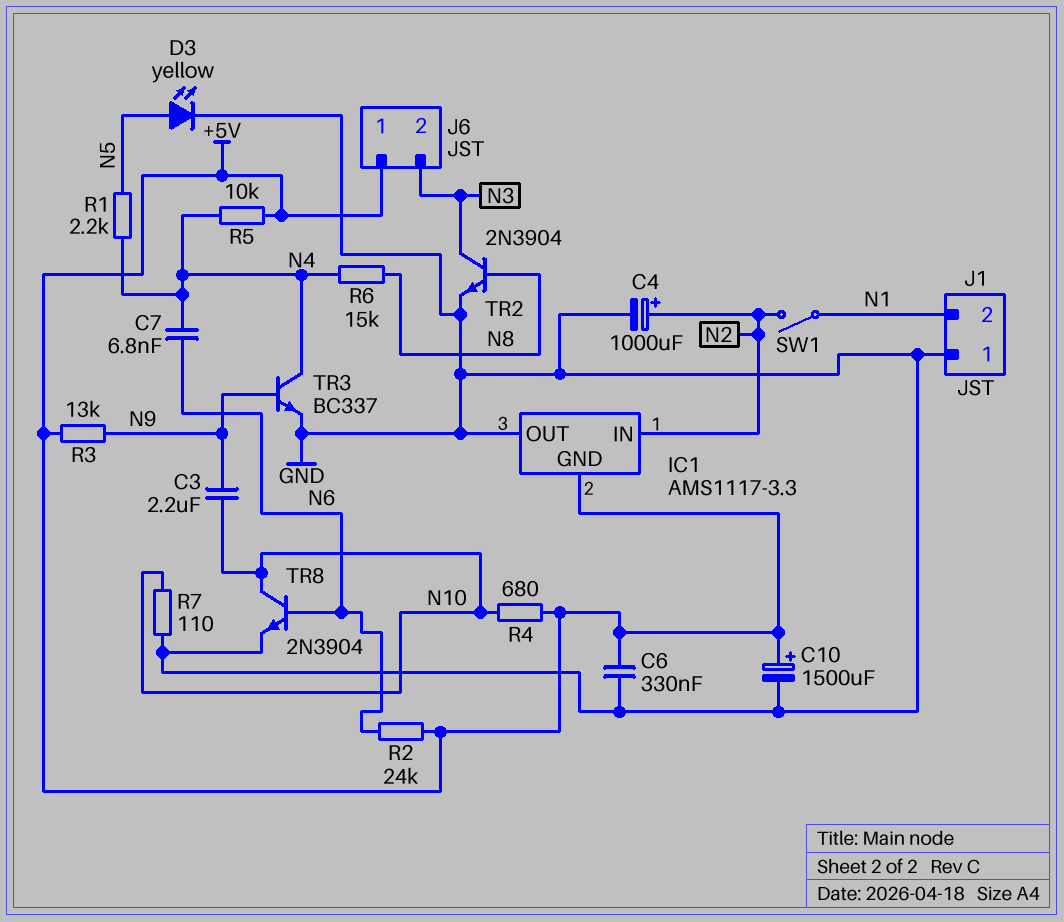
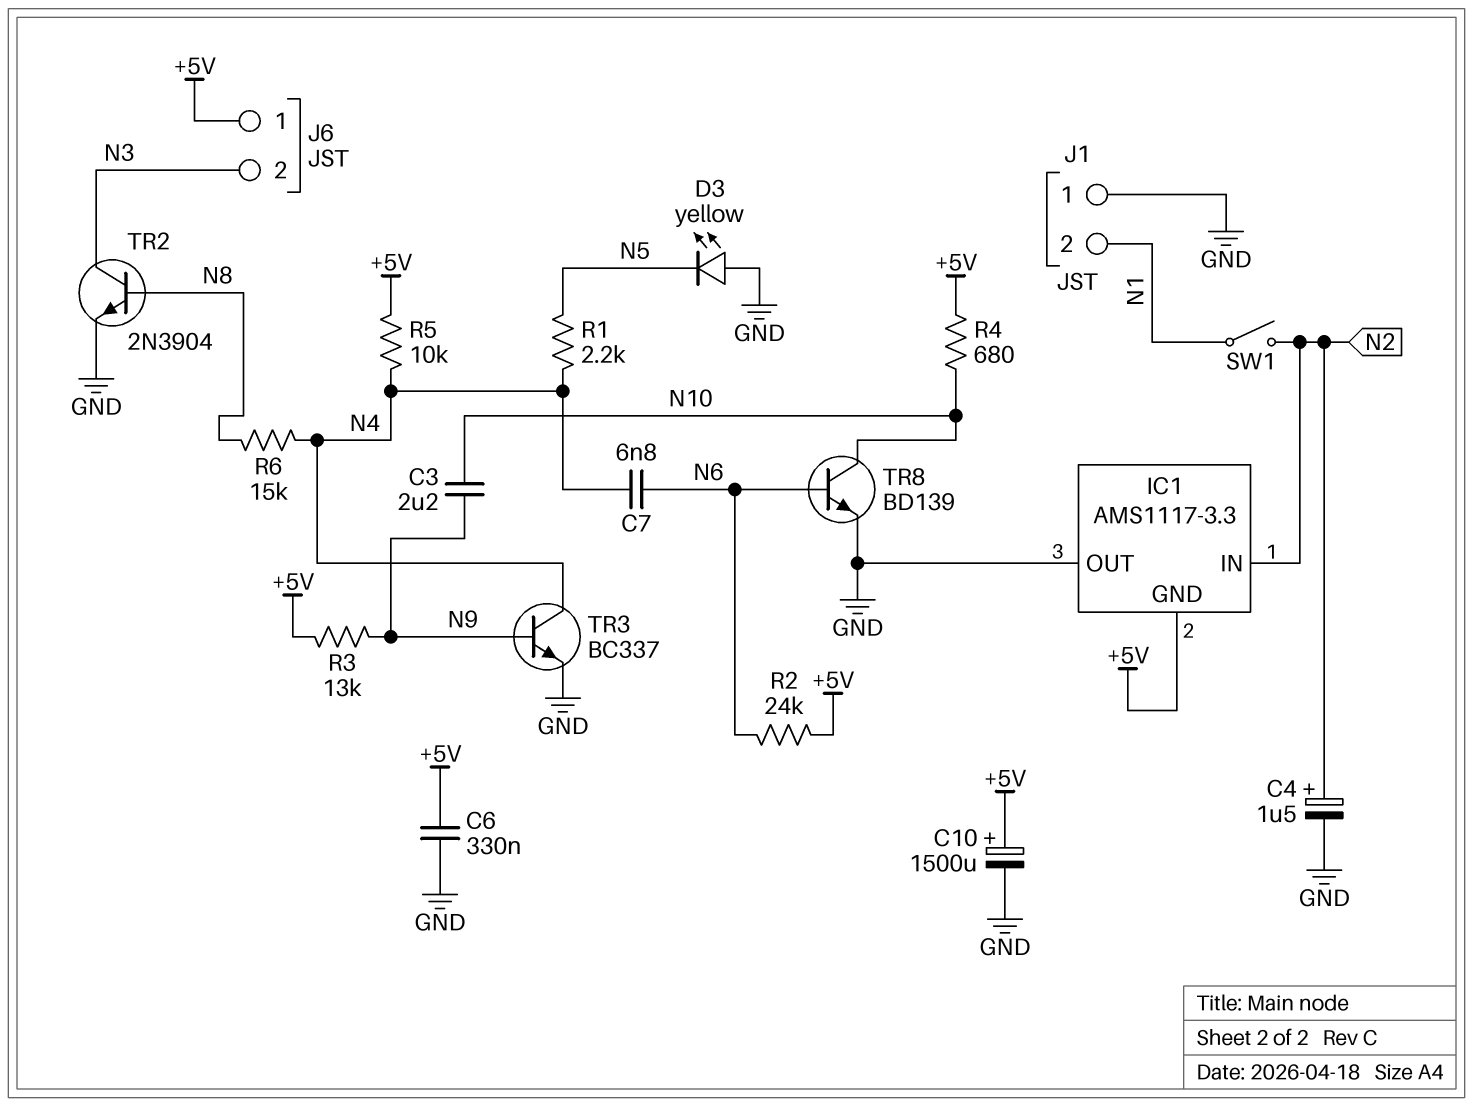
C4: 1000uF (plus N2, minus GND) -> 1.5uF (plus N2, minus GND)
D3: LED yellow (A N5, K GND) -> LED yellow (A GND, K N5)
R7: 110 (GND, N10) -> none
TR8: NPN 2N3904 (B N6, C N10, E GND) -> NPN BD139 (B N6, C N10, E GND)

